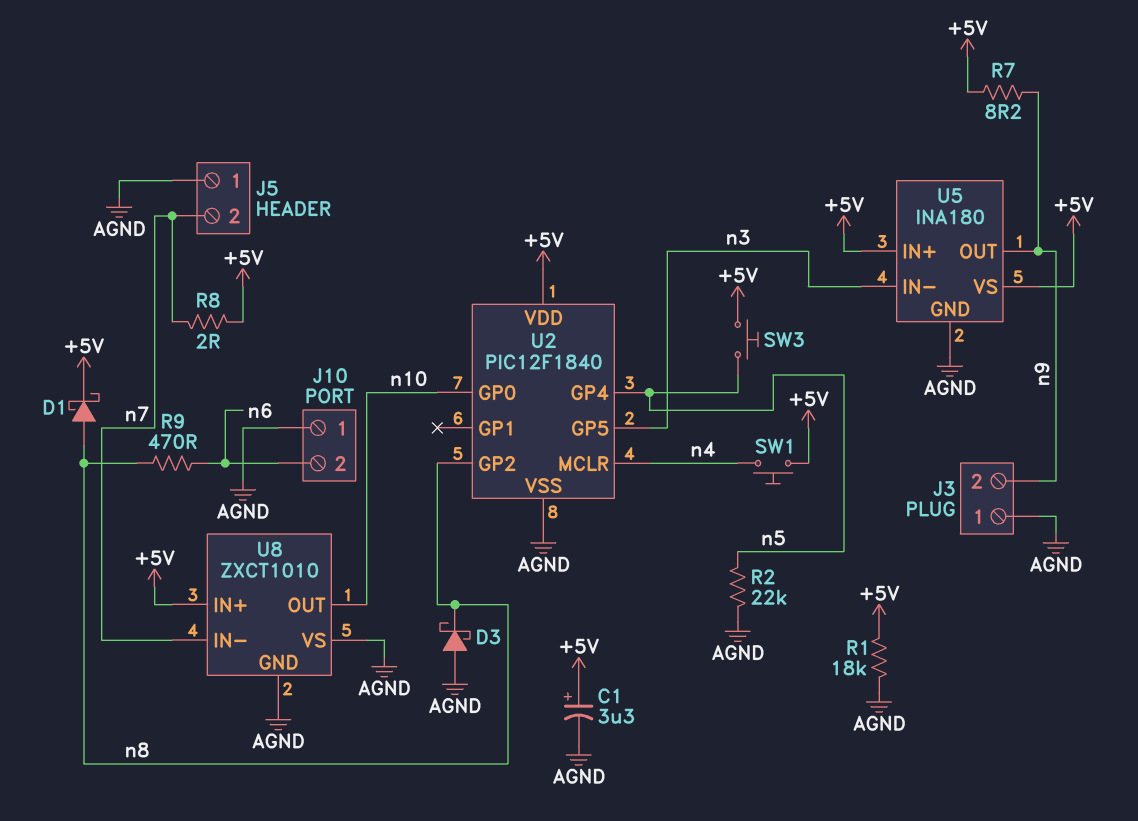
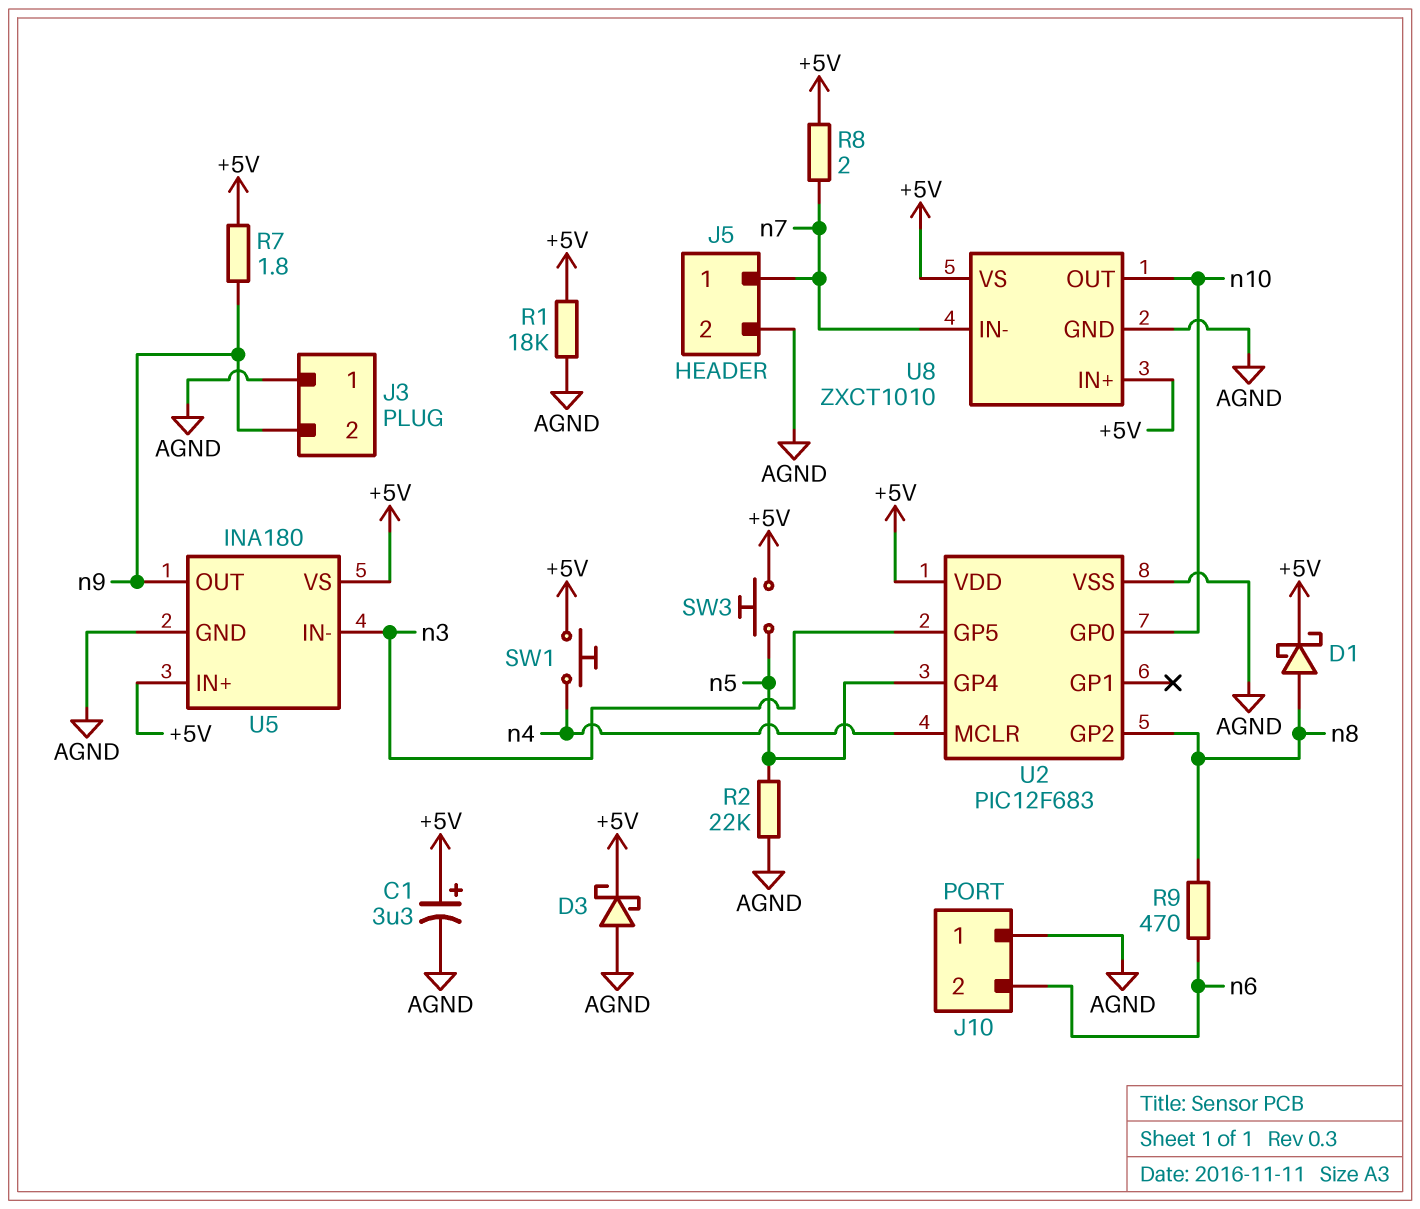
D3: schottky (A AGND, K n8) -> schottky (A AGND, K +5V)
J5 pin 1: AGND -> n7
J5 pin 2: n7 -> AGND
R7: 8.2 (+5V, n9) -> 1.8 (+5V, n9)
U2: PIC12F1840 -> PIC12F683
U8 pin VS: AGND -> +5V

